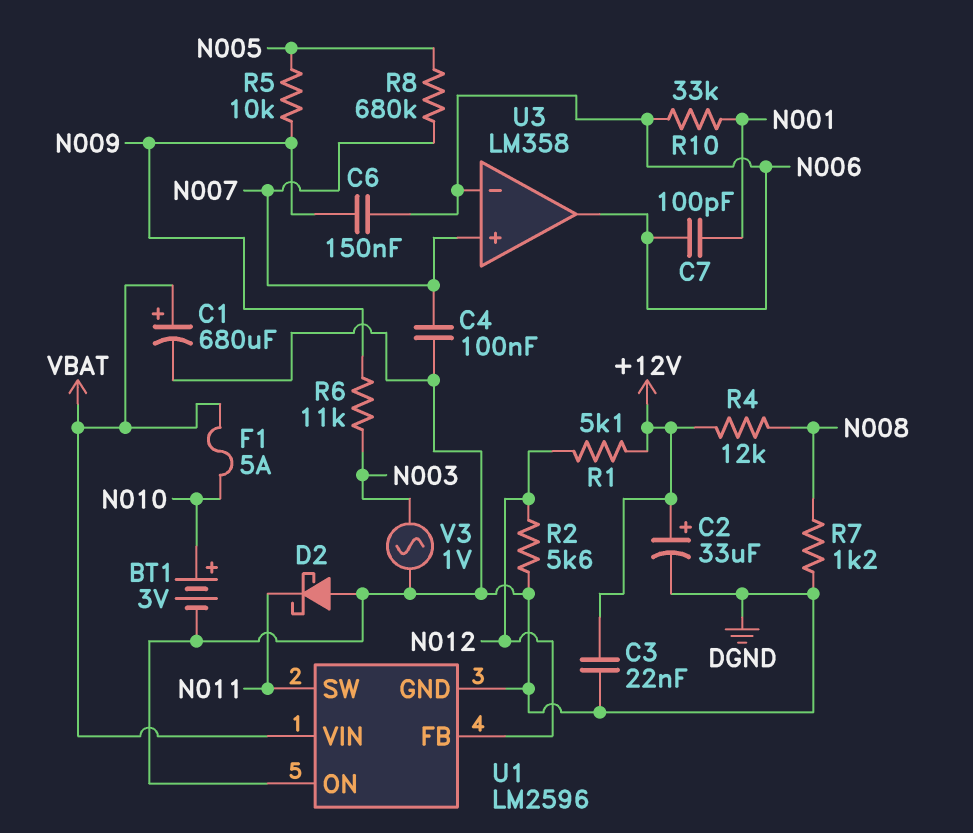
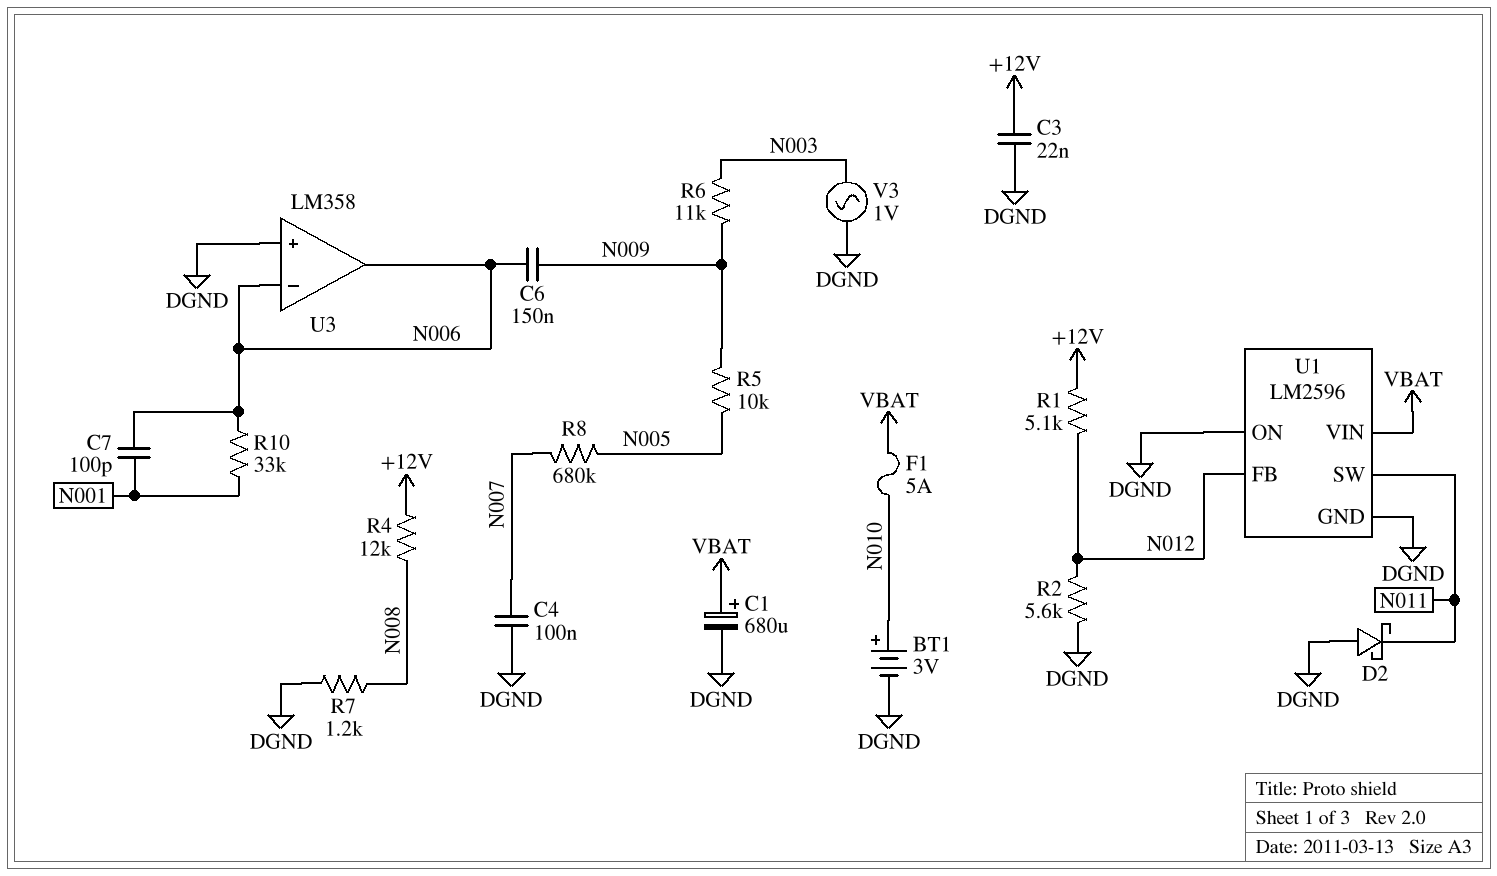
C2: 33uF (plus +12V, minus DGND) -> none
U3 pin in+: N007 -> DGND

